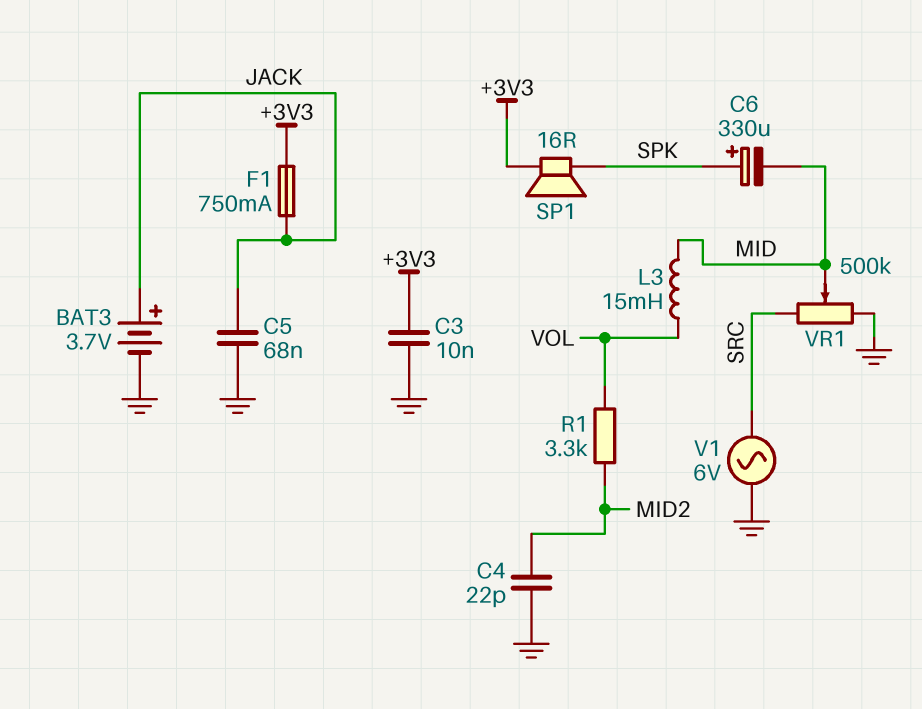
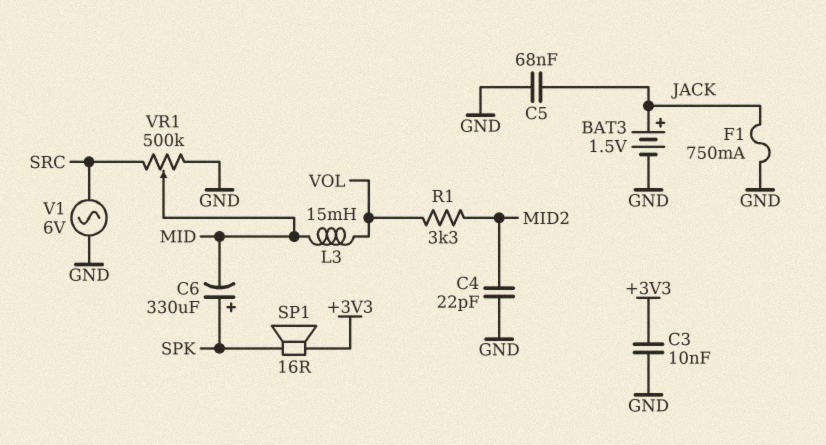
BAT3: 3.7V (plus JACK, minus GND) -> 1.5V (plus JACK, minus GND)
F1: 750mA (+3V3, JACK) -> 750mA (GND, JACK)

